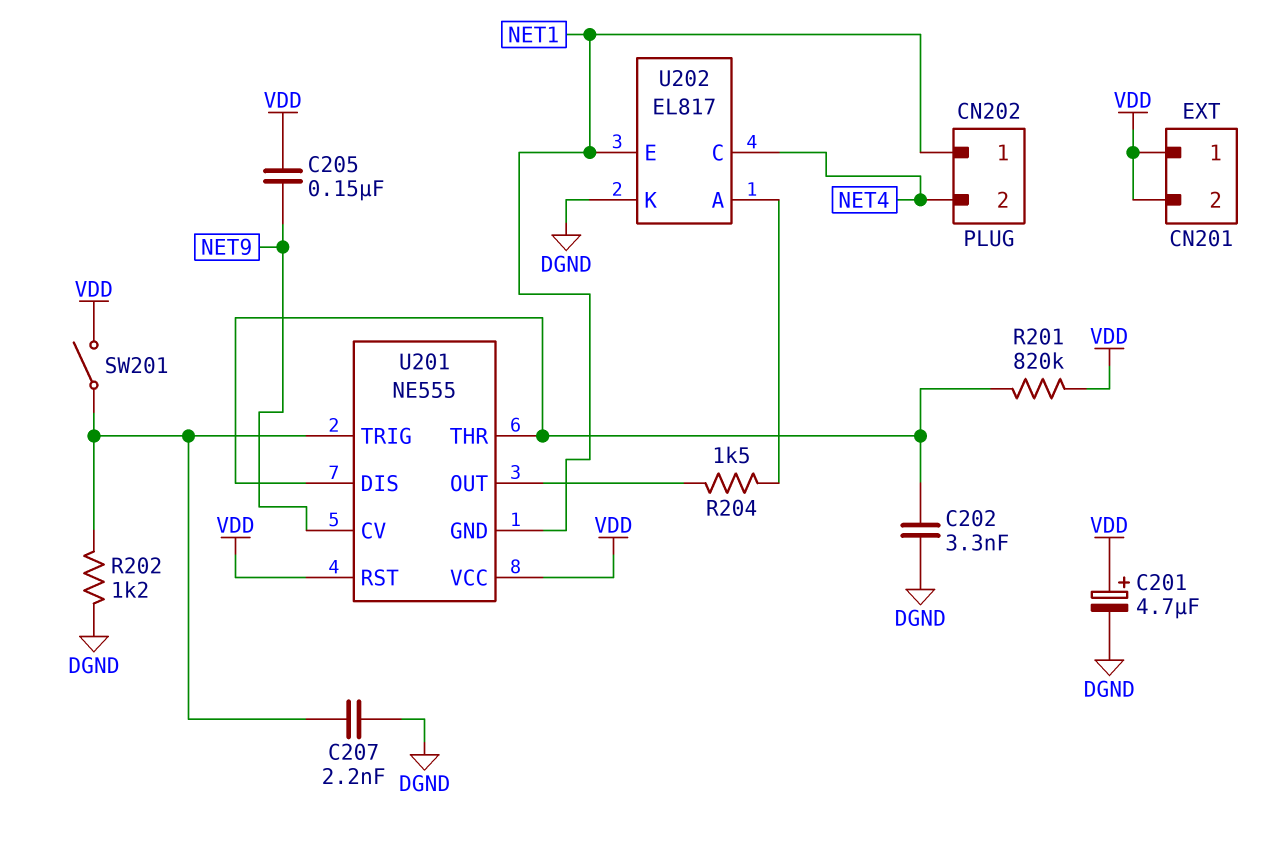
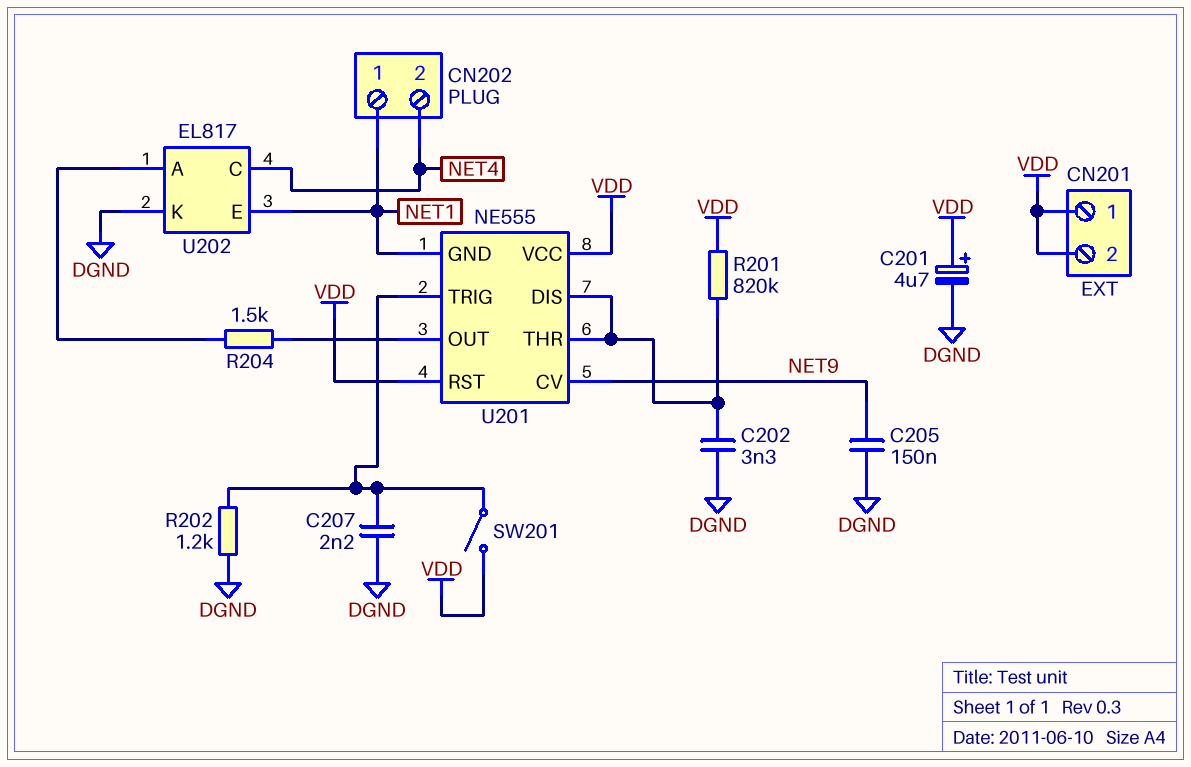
C205: 150nF (NET9, VDD) -> 150nF (DGND, NET9)

